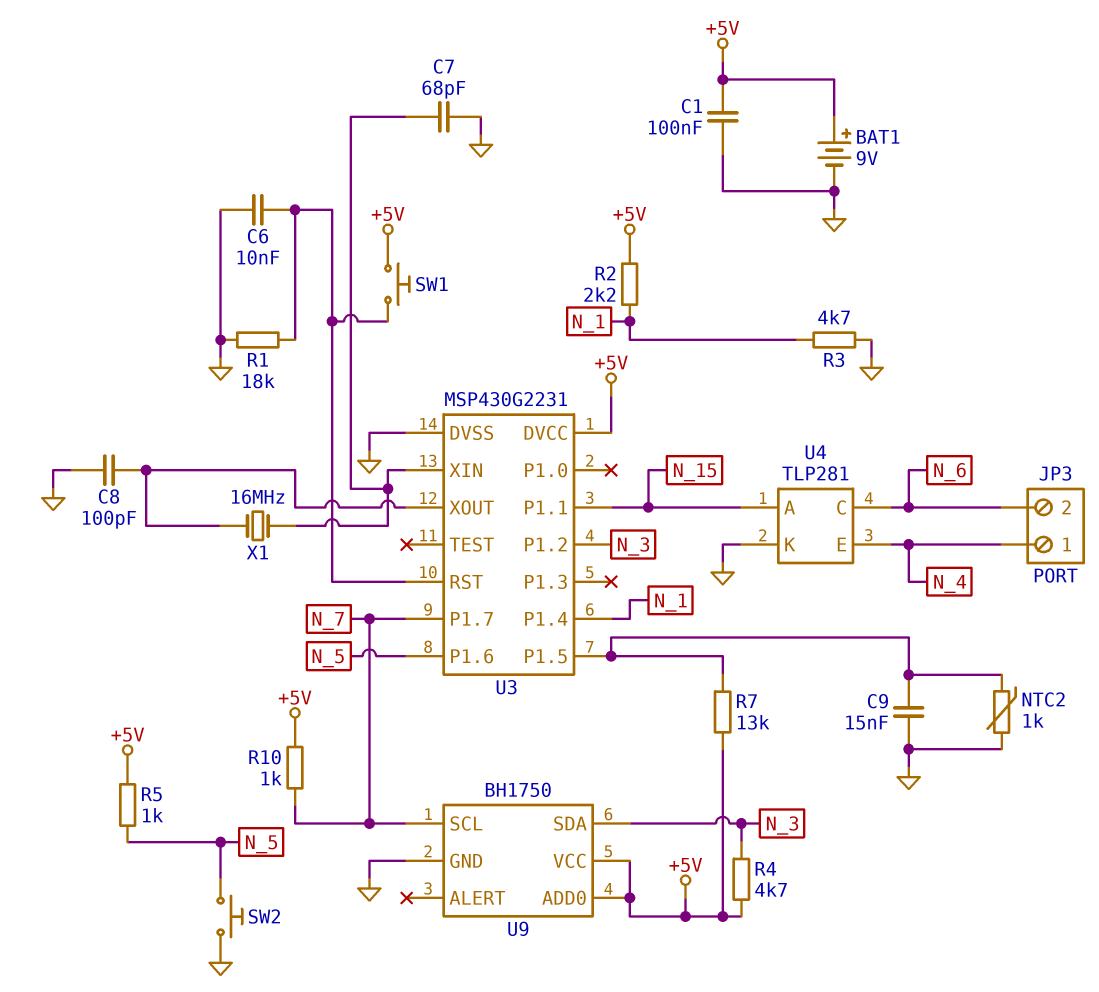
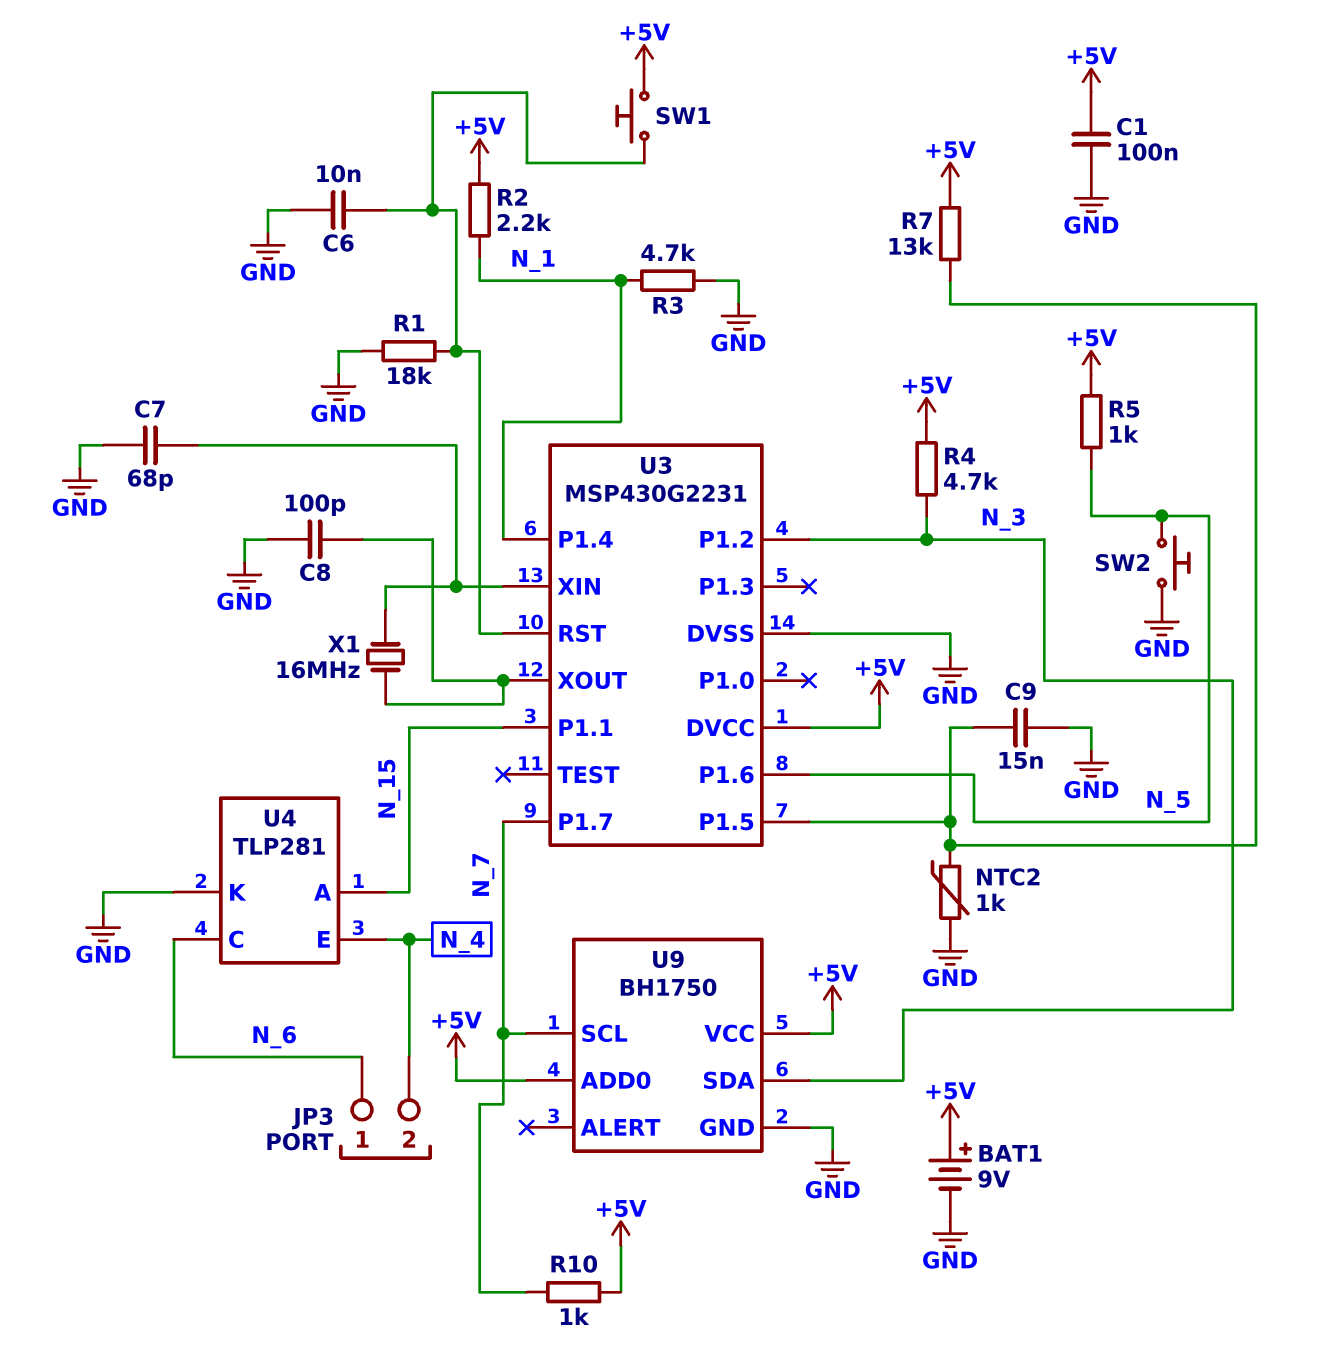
JP3 pin 1: N_4 -> N_6
JP3 pin 2: N_6 -> N_4

